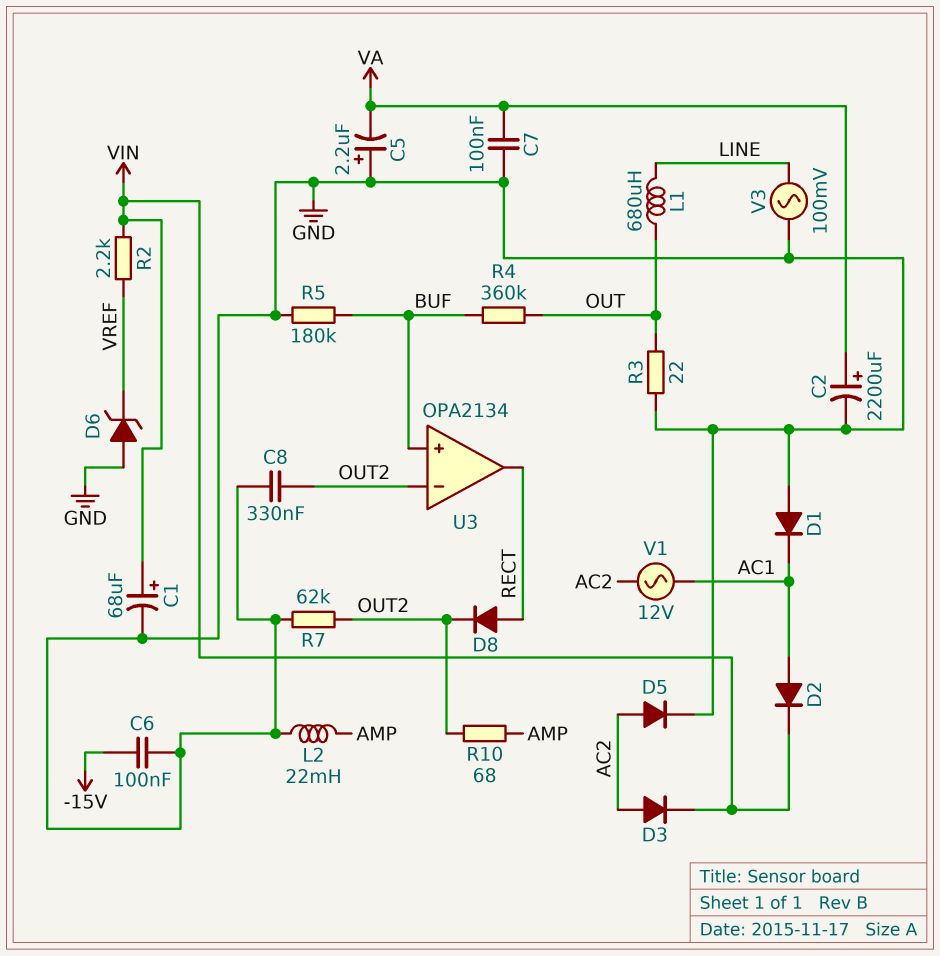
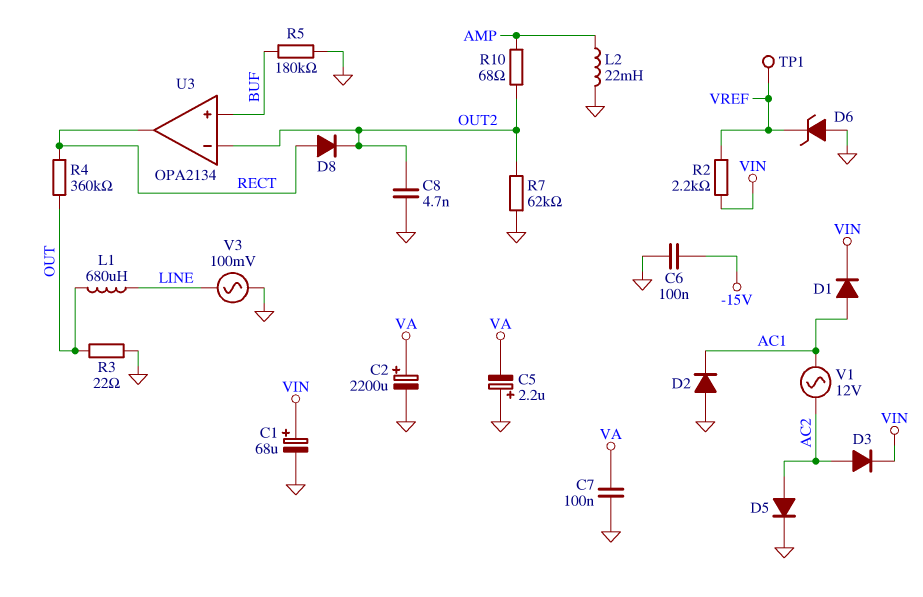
C8: 330nF (GND, OUT2) -> 4.7nF (GND, OUT2)
D1: diode (A GND, K AC1) -> diode (A AC1, K VIN)
D2: diode (A AC1, K VIN) -> diode (A GND, K AC1)
R4: 360k (BUF, OUT) -> 360k (OUT, RECT)
TP1: none -> test point (VREF)

